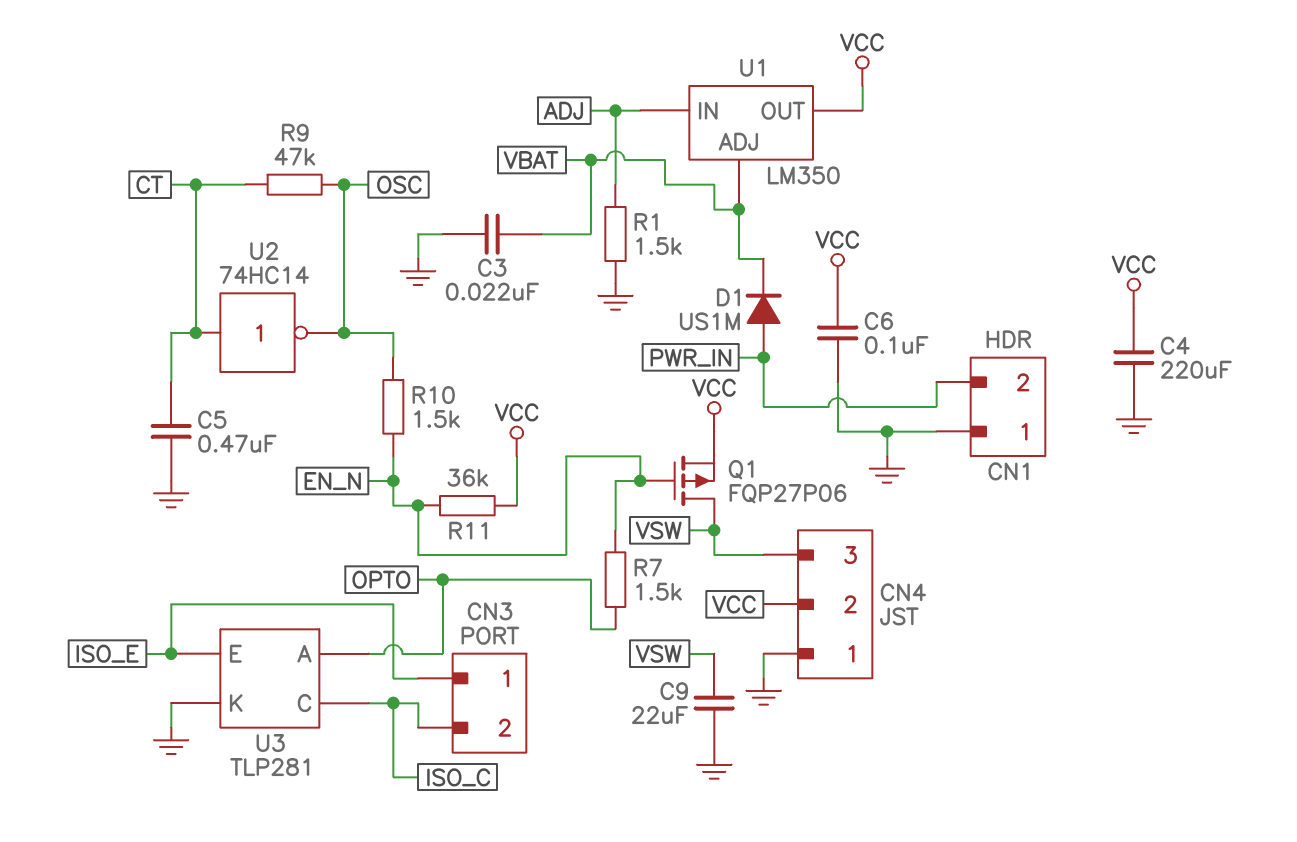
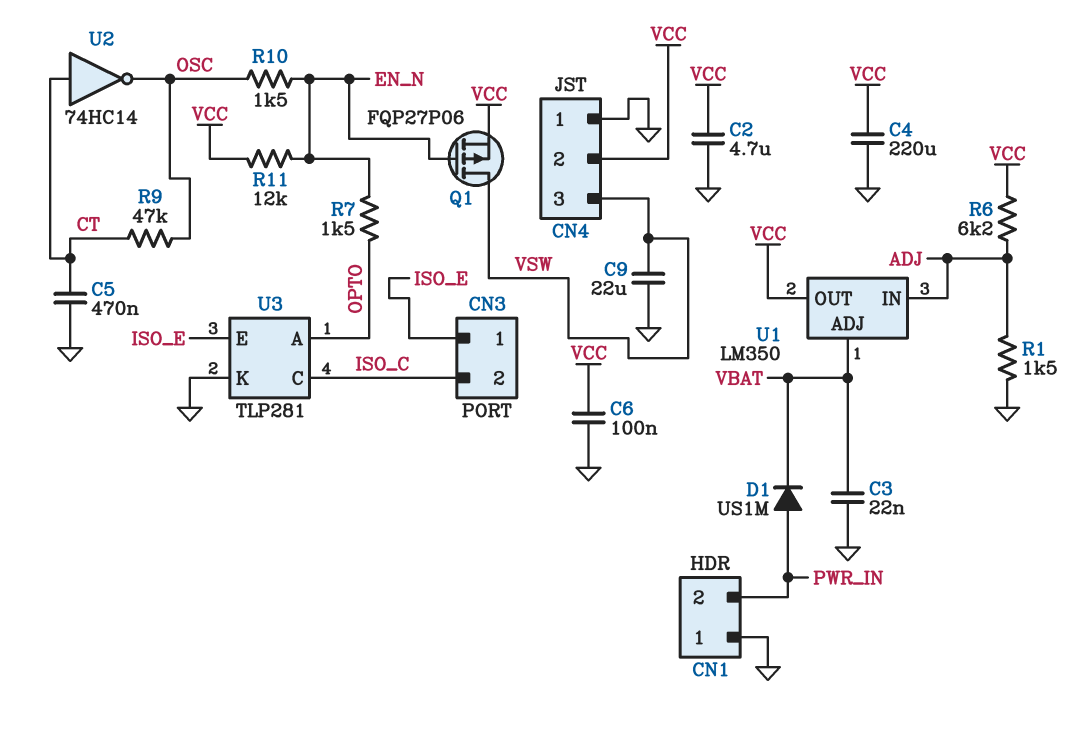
C2: none -> 4.7uF (GND, VCC)
R6: none -> 6.2k (ADJ, VCC)
R11: 36k (EN_N, VCC) -> 12k (EN_N, VCC)

